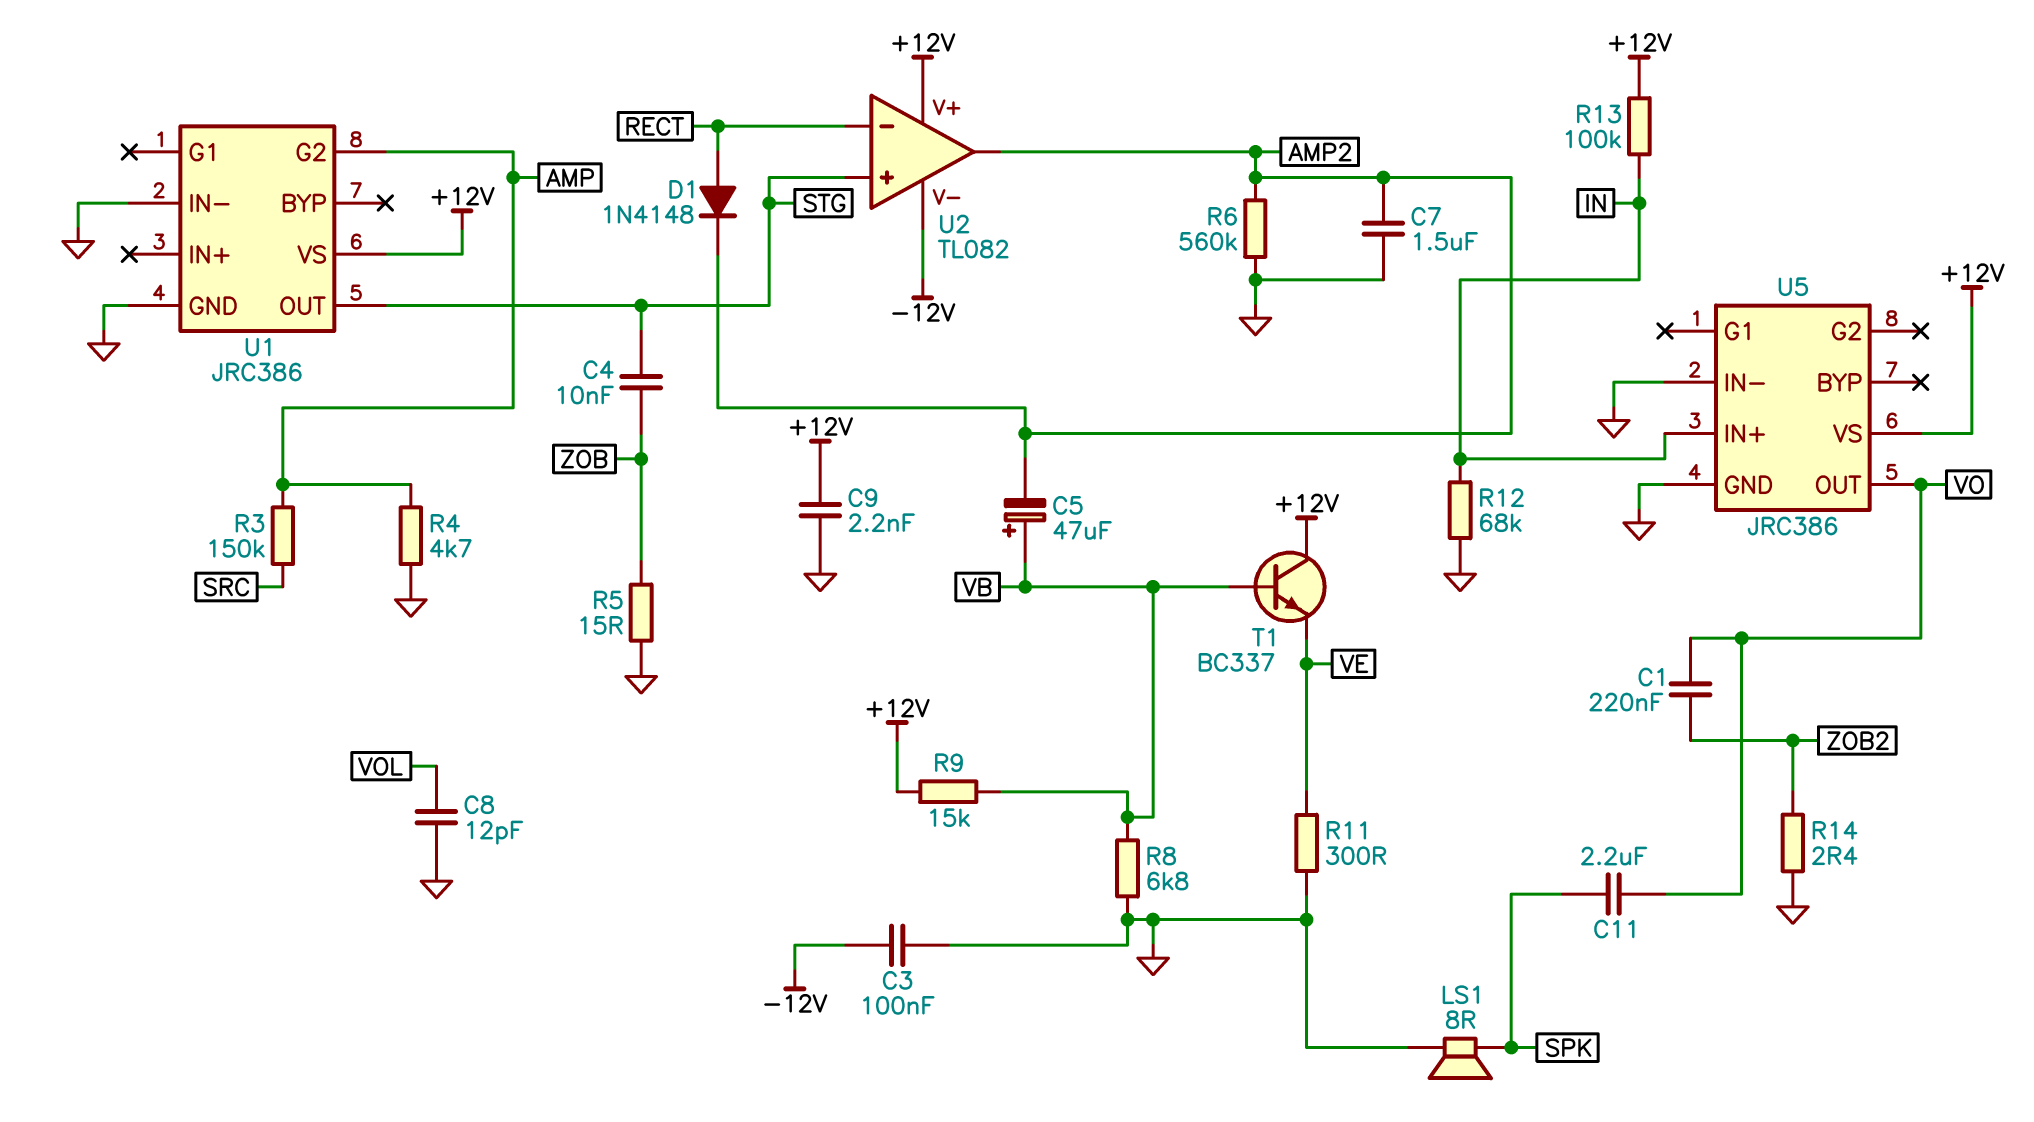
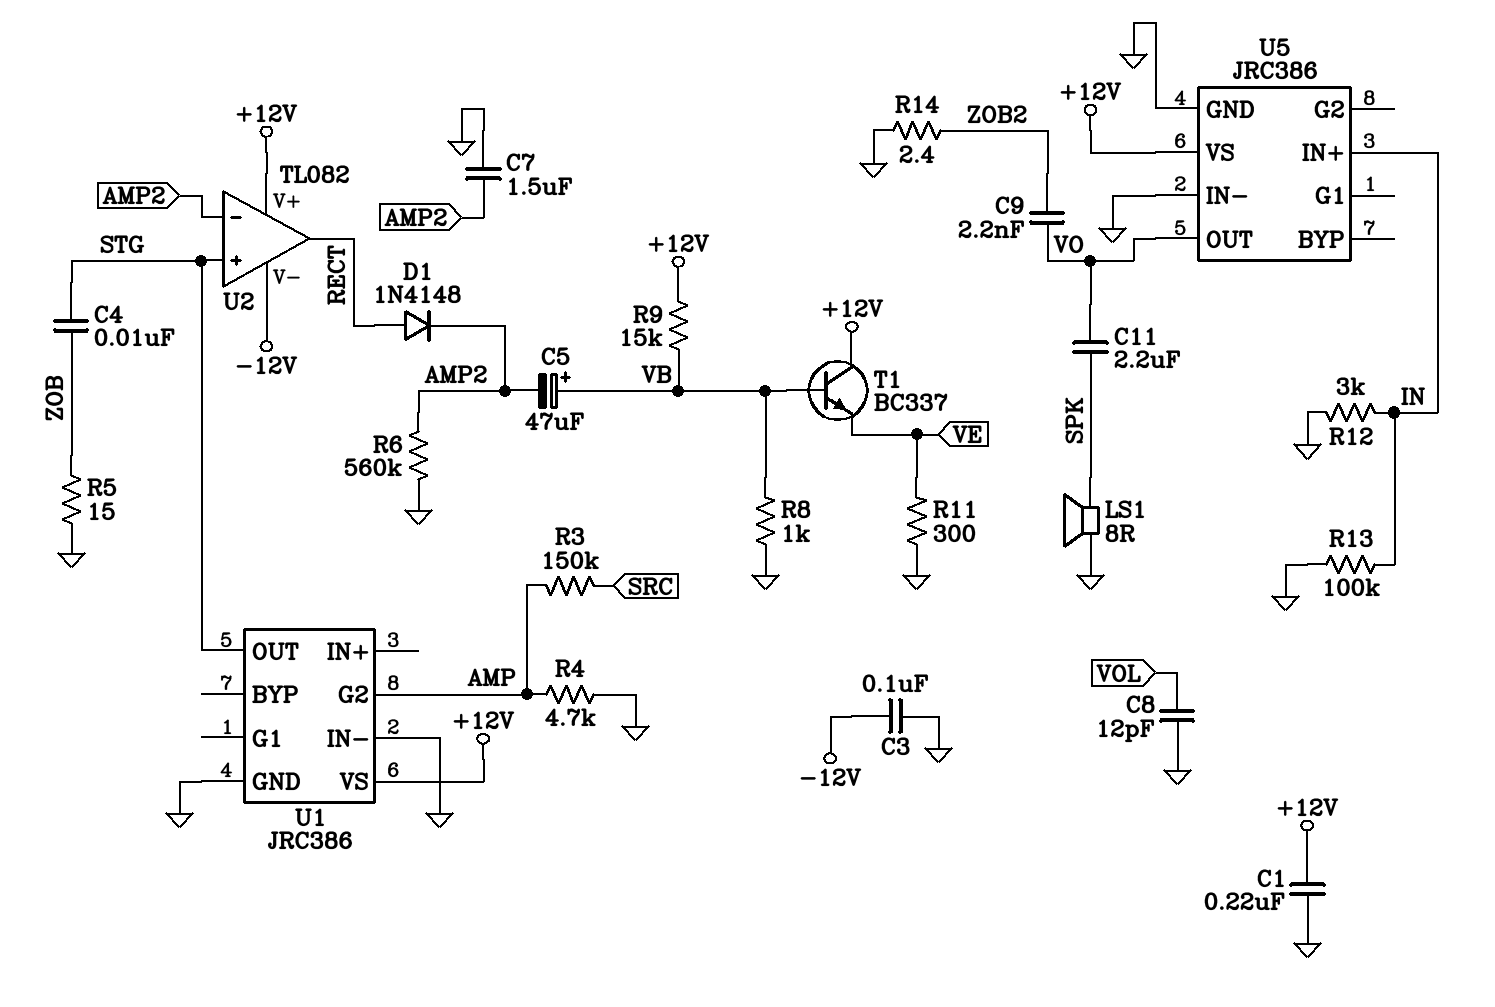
C1: 220nF (VO, ZOB2) -> 220nF (+12V, GND)
C9: 2.2nF (+12V, GND) -> 2.2nF (VO, ZOB2)
R8: 6.8k (GND, VB) -> 1k (GND, VB)
R12: 68k (GND, IN) -> 3k (GND, IN)
R13: 100k (+12V, IN) -> 100k (GND, IN)
U2 pin in-: RECT -> AMP2
U2 pin out: AMP2 -> RECT

